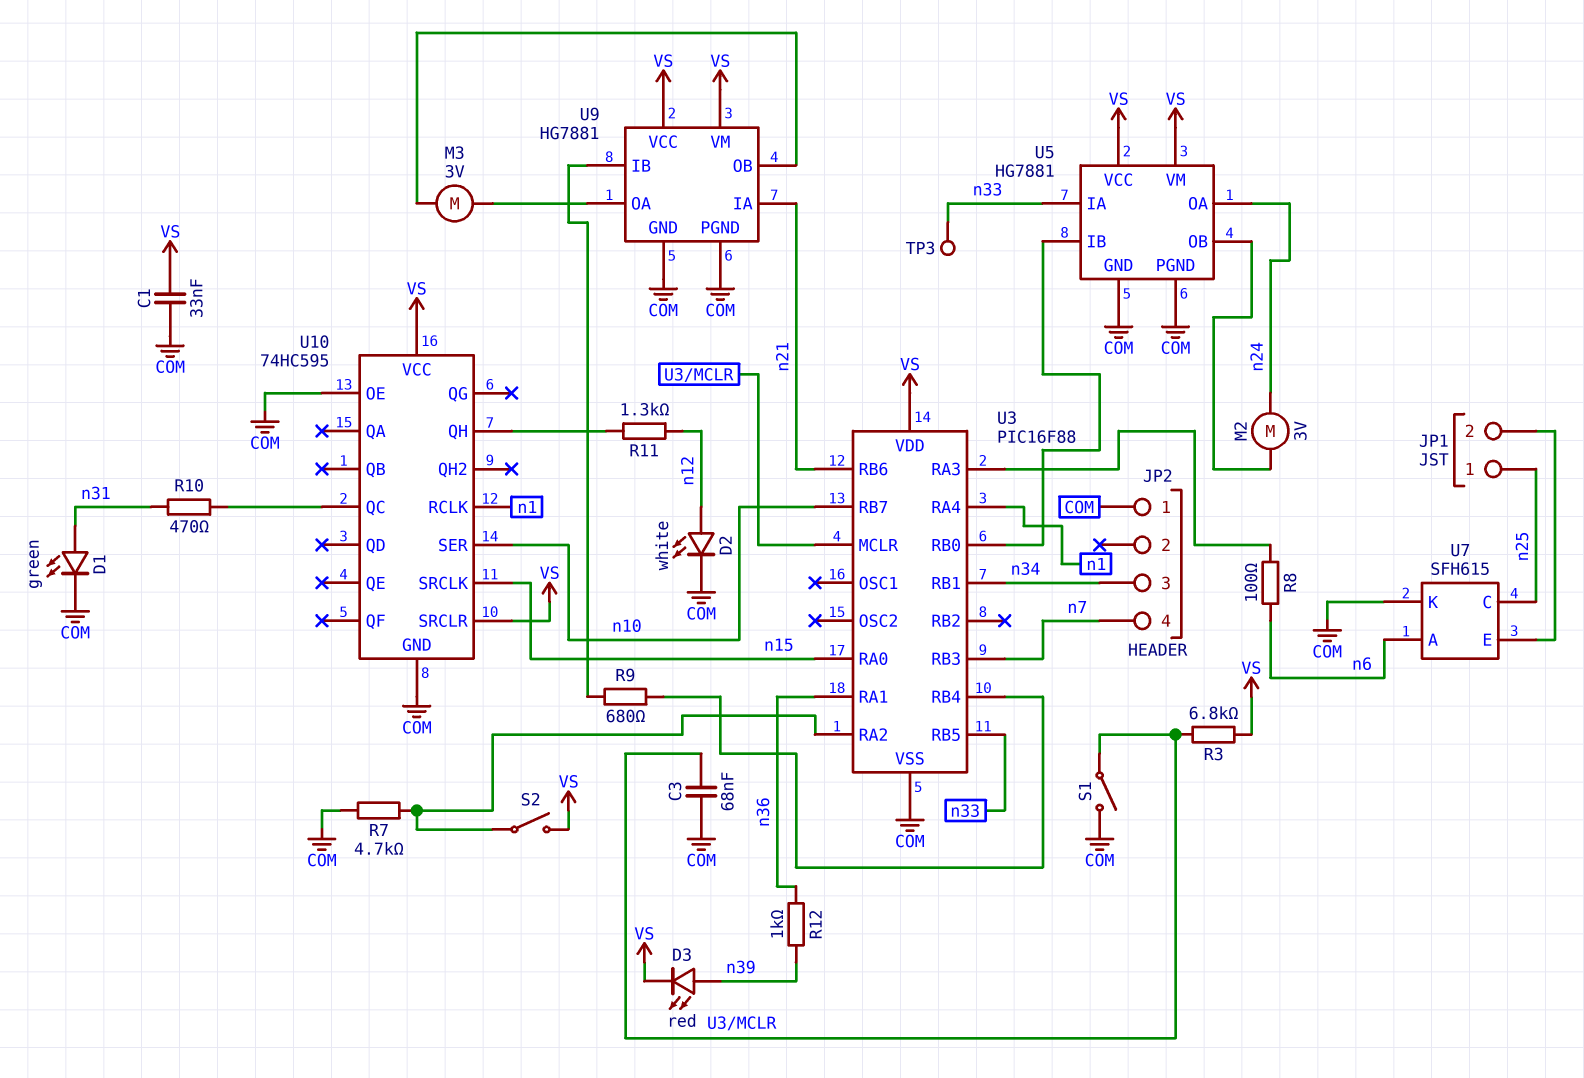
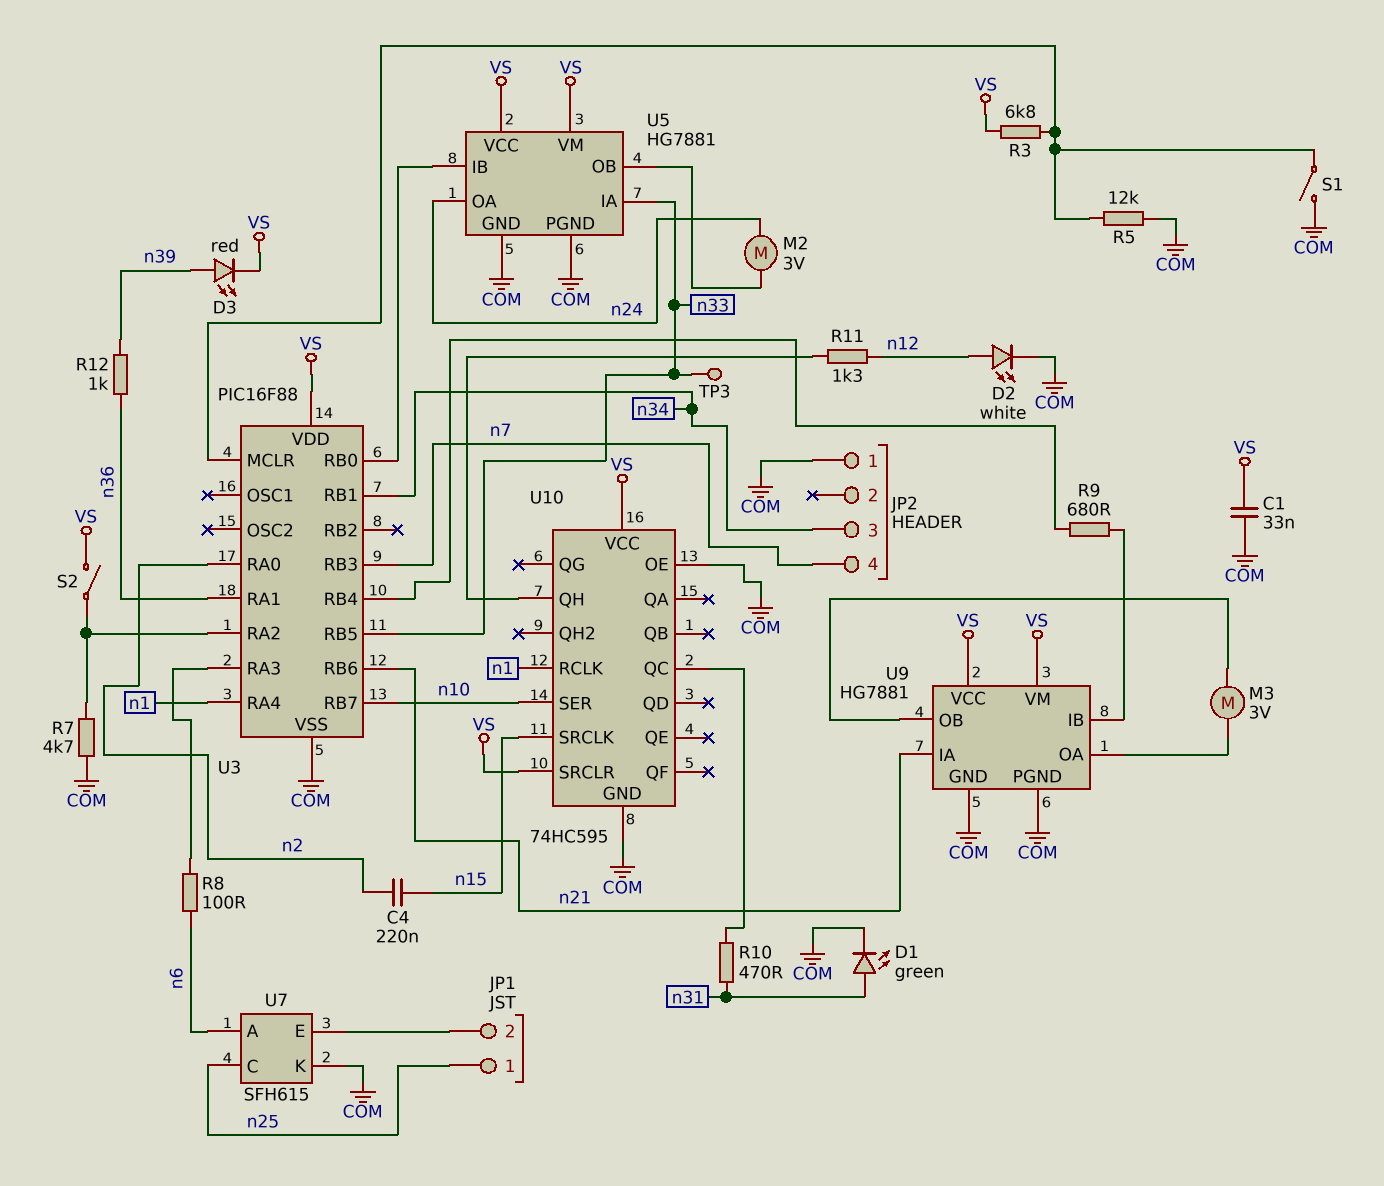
C3: 68nF (COM, U3/MCLR) -> none
C4: none -> 220nF (n2, n15)
R5: none -> 12k (COM, U3/MCLR)
U3 pin RA0: n15 -> n2

